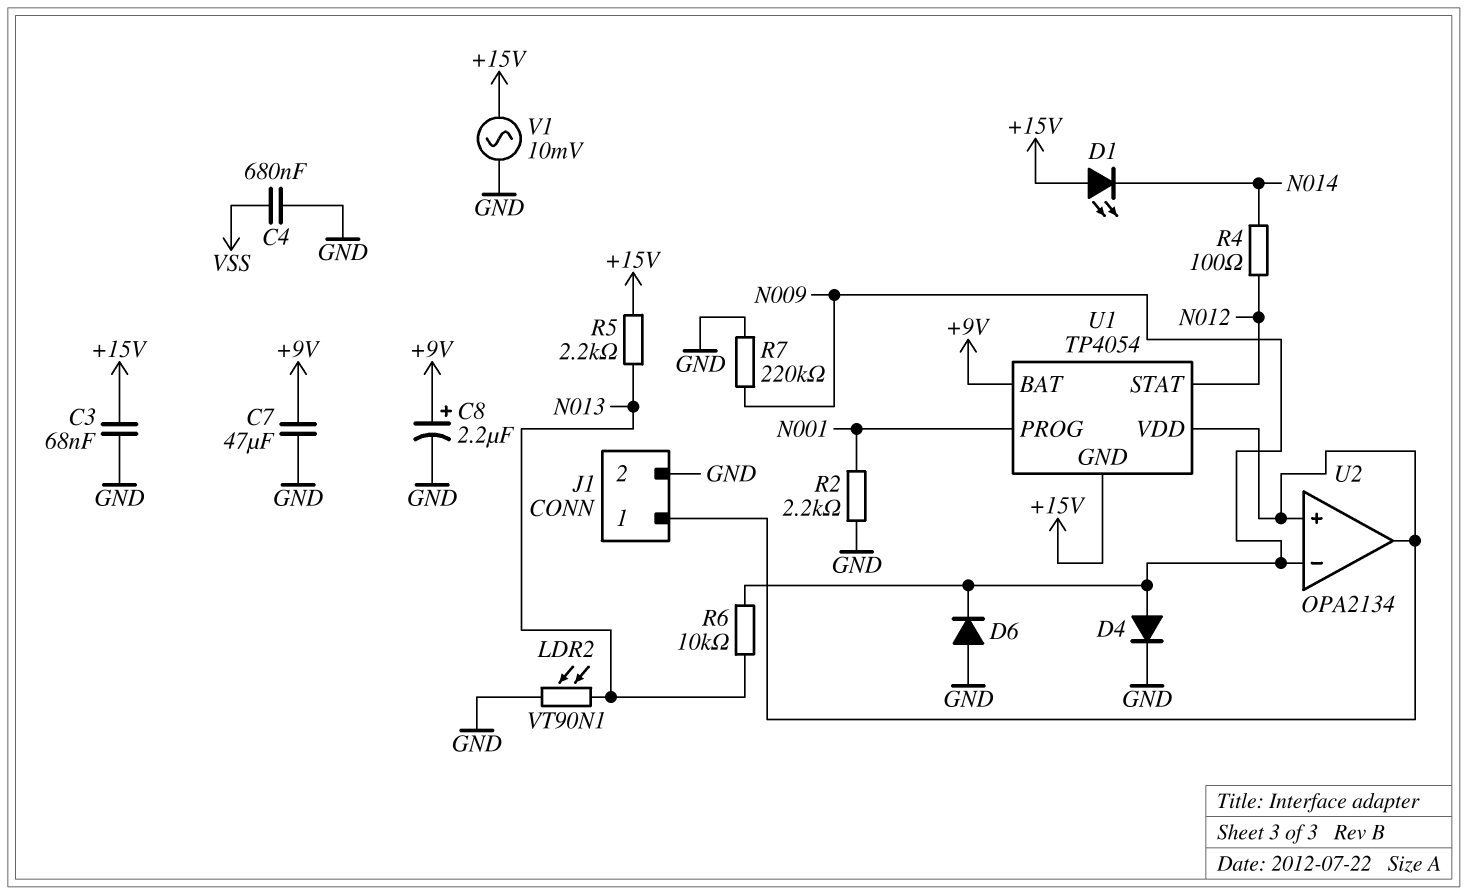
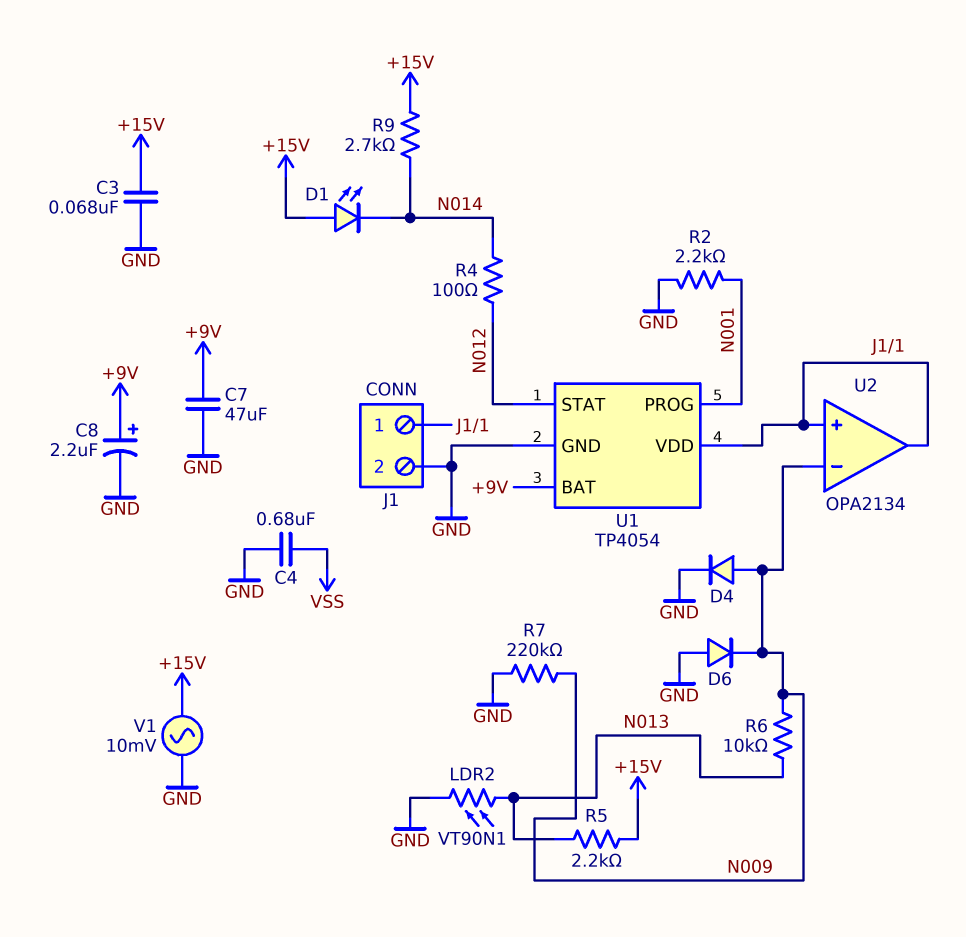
R9: none -> 2.7k (+15V, N014)
U1 pin GND: +15V -> GND

